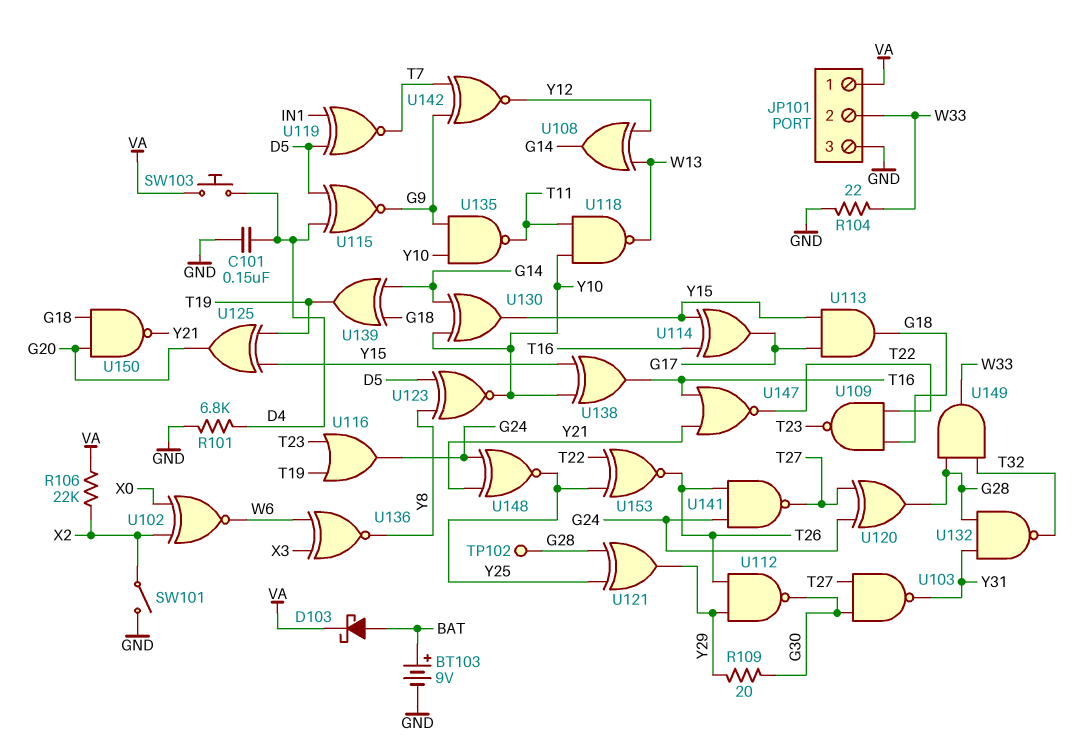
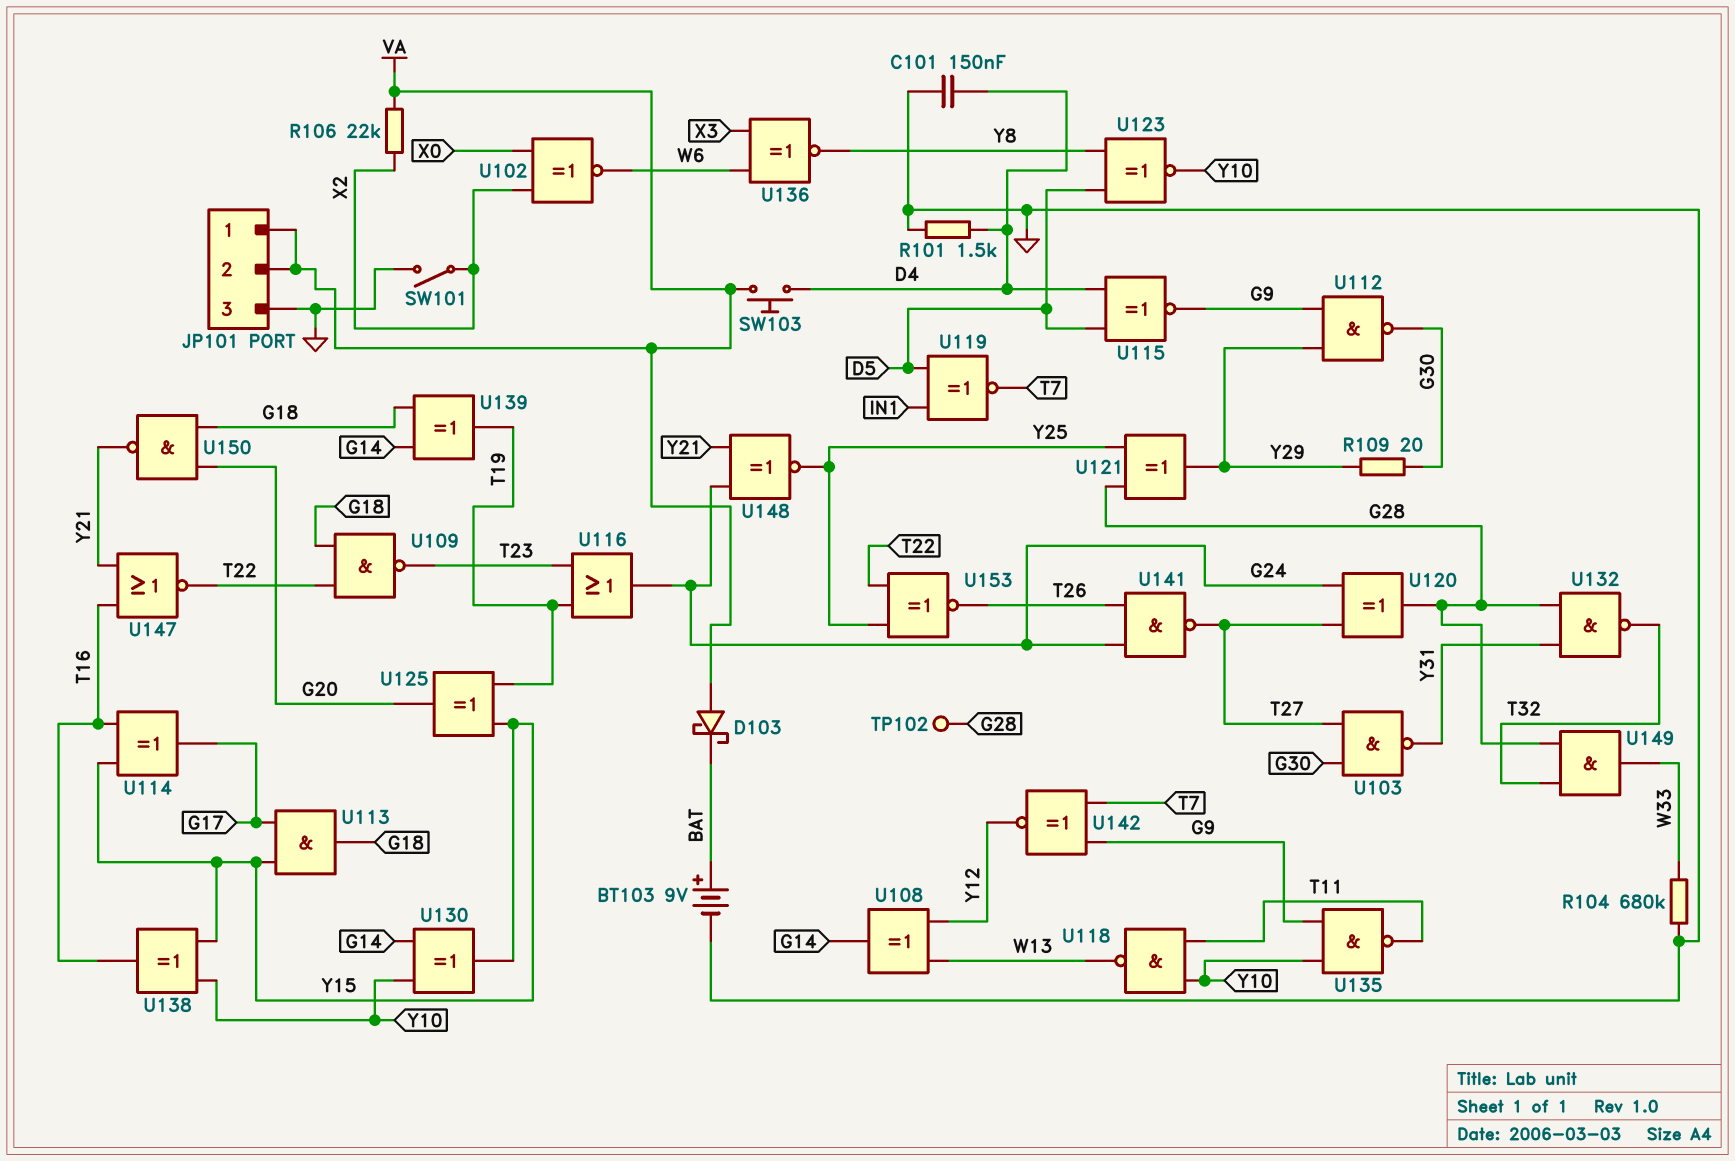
D103: schottky (A BAT, K VA) -> schottky (A VA, K BAT)
JP101 pin 2: W33 -> VA
R101: 6.8k (D4, GND) -> 1.5k (D4, GND)
R104: 22 (GND, W33) -> 680k (GND, W33)
U112: NAND (in T26, in Y29, out G30) -> NAND (in G9, in Y29, out G30)

